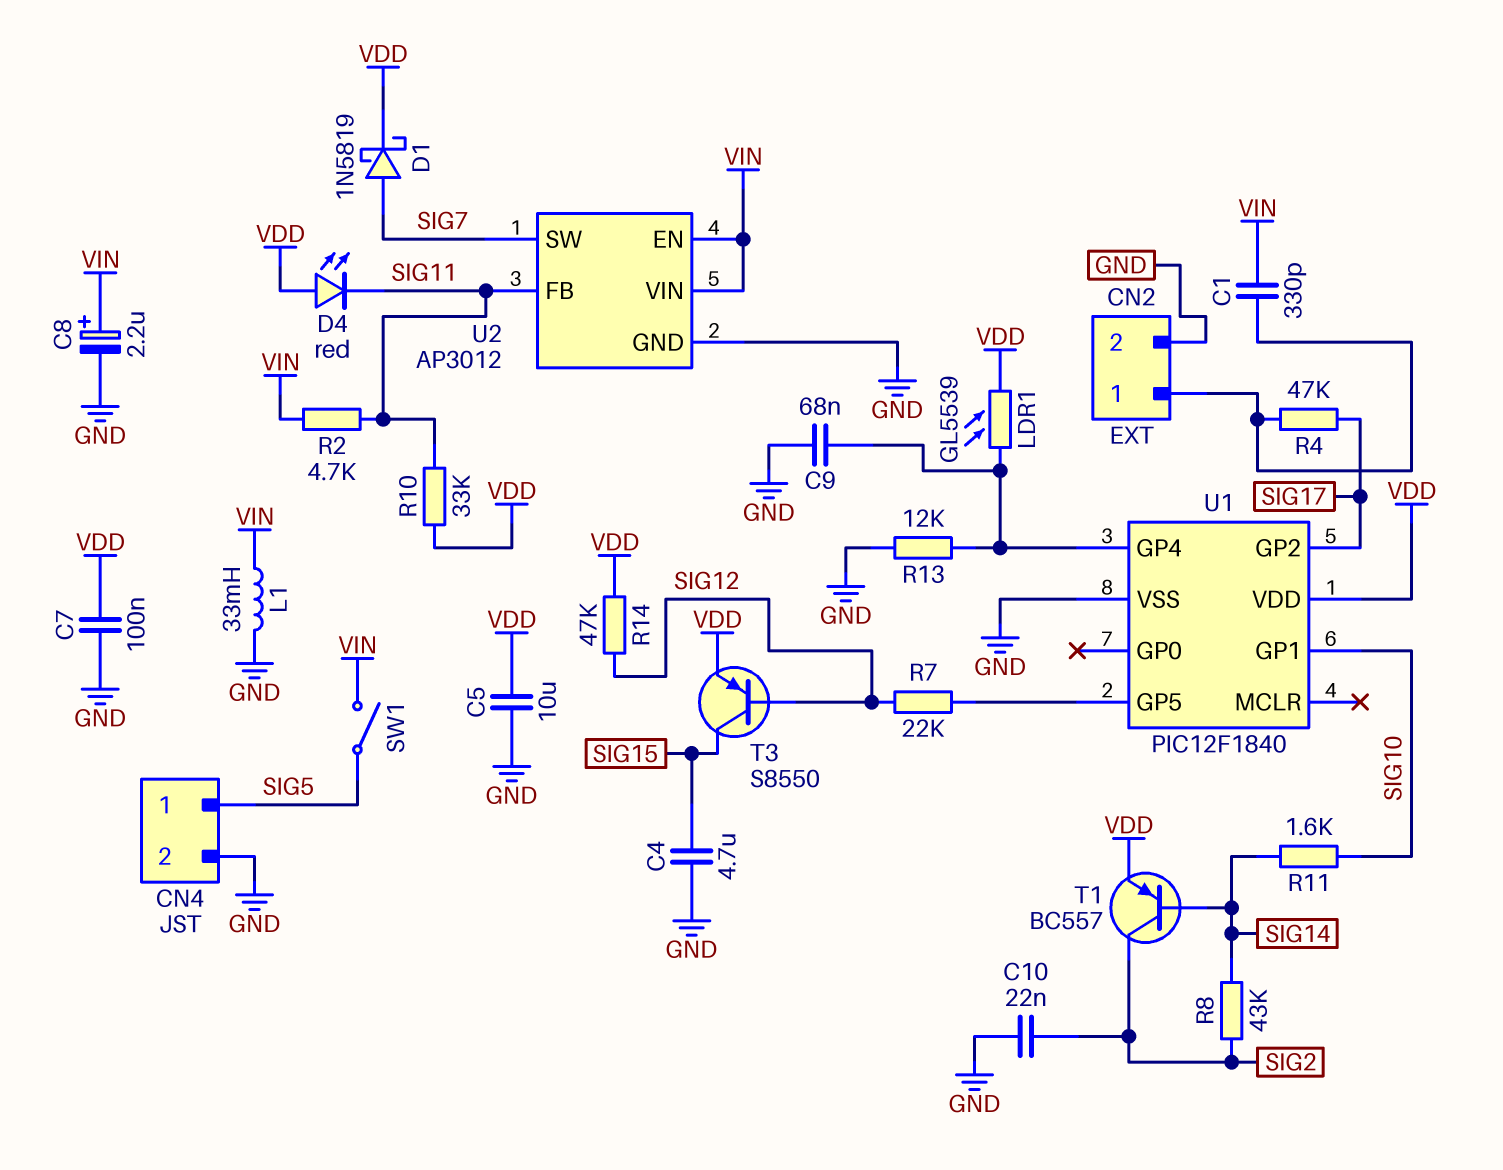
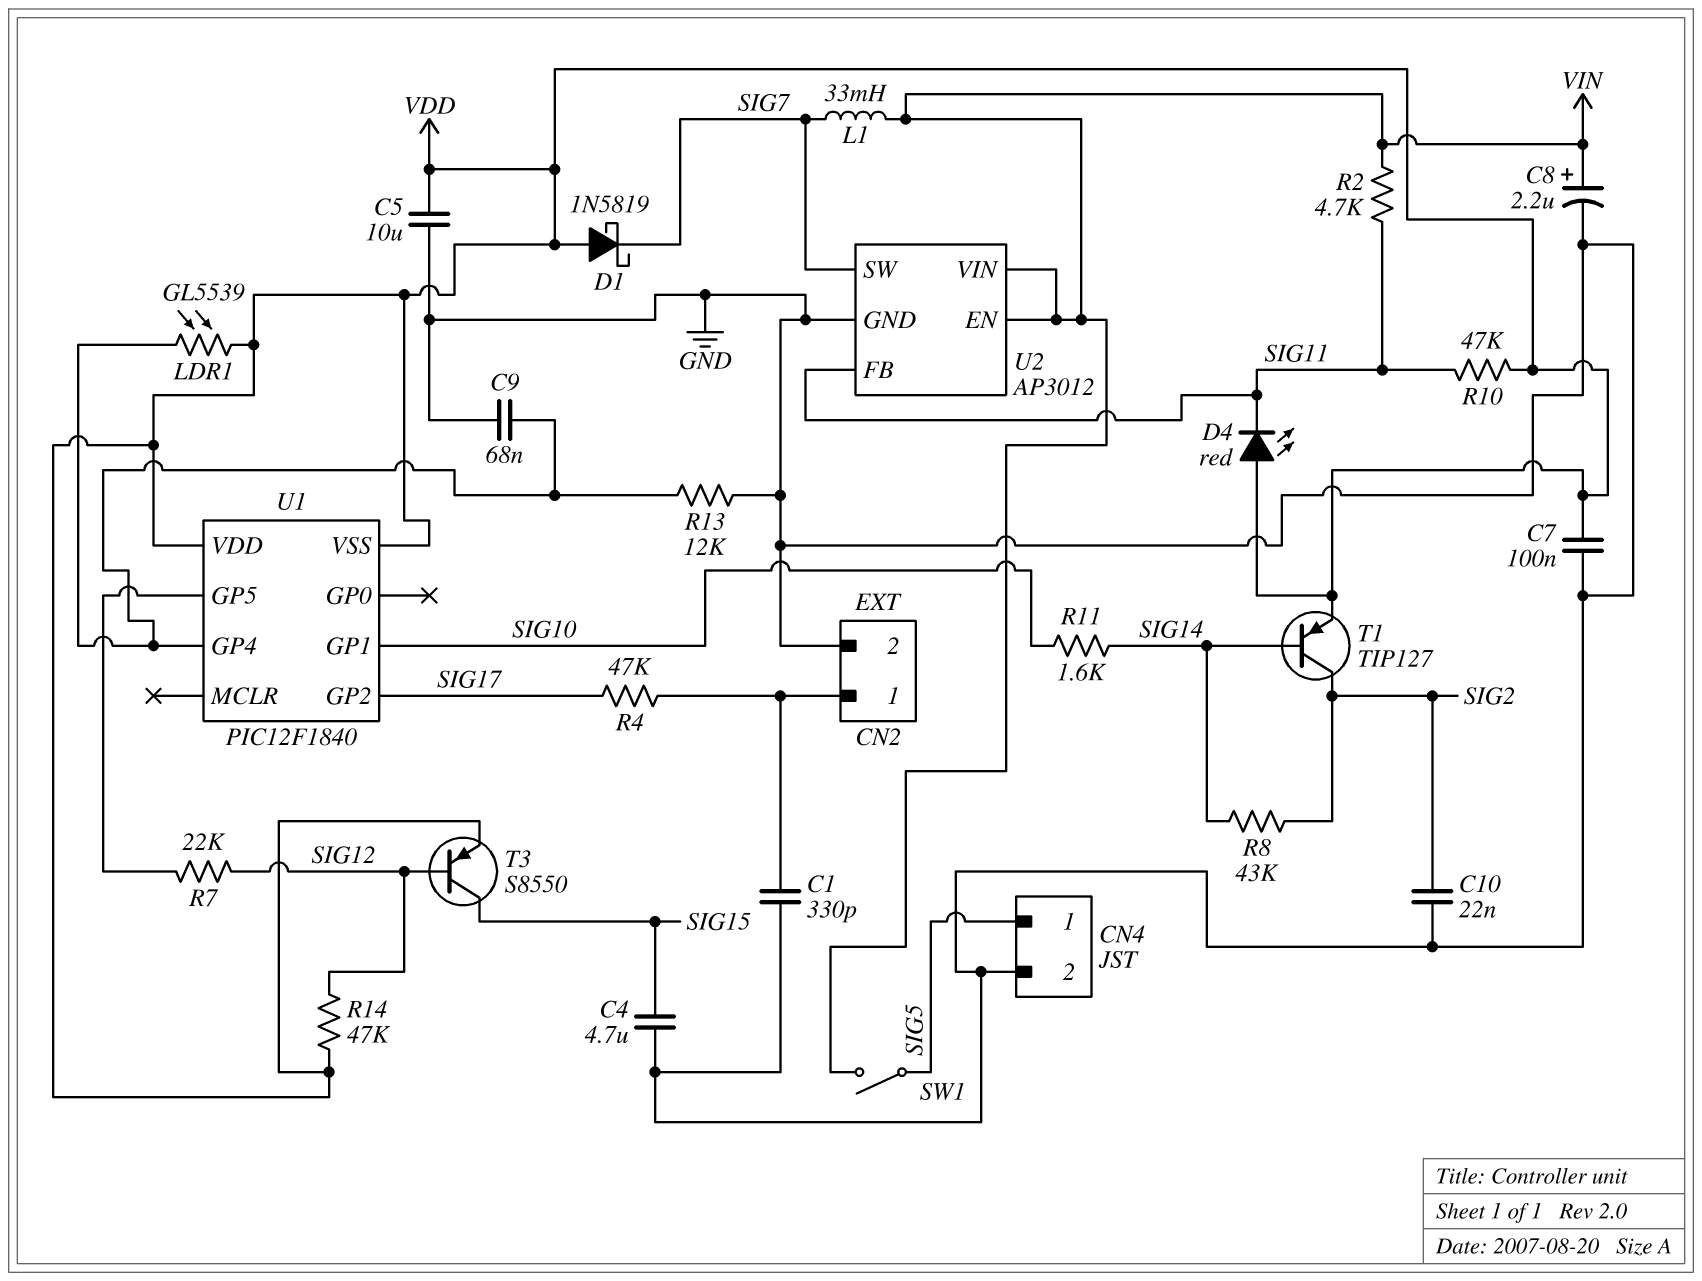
C1: 330pF (CN2/1, VIN) -> 330pF (CN2/1, GND)
D1: schottky 1N5819 (A SIG7, K VDD) -> schottky 1N5819 (A VDD, K SIG7)
L1: 33mH (GND, VIN) -> 33mH (SIG7, VIN)
R10: 33k (SIG11, VDD) -> 47k (SIG11, VDD)
T1: PNP BC557 (B SIG14, C SIG2, E VDD) -> PNP TIP127 (B SIG14, C SIG2, E VDD)
U1 pin VSS: GND -> VDD

